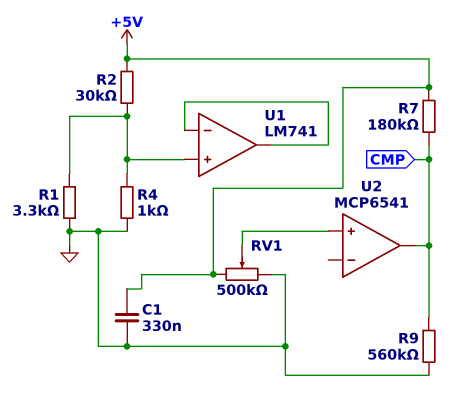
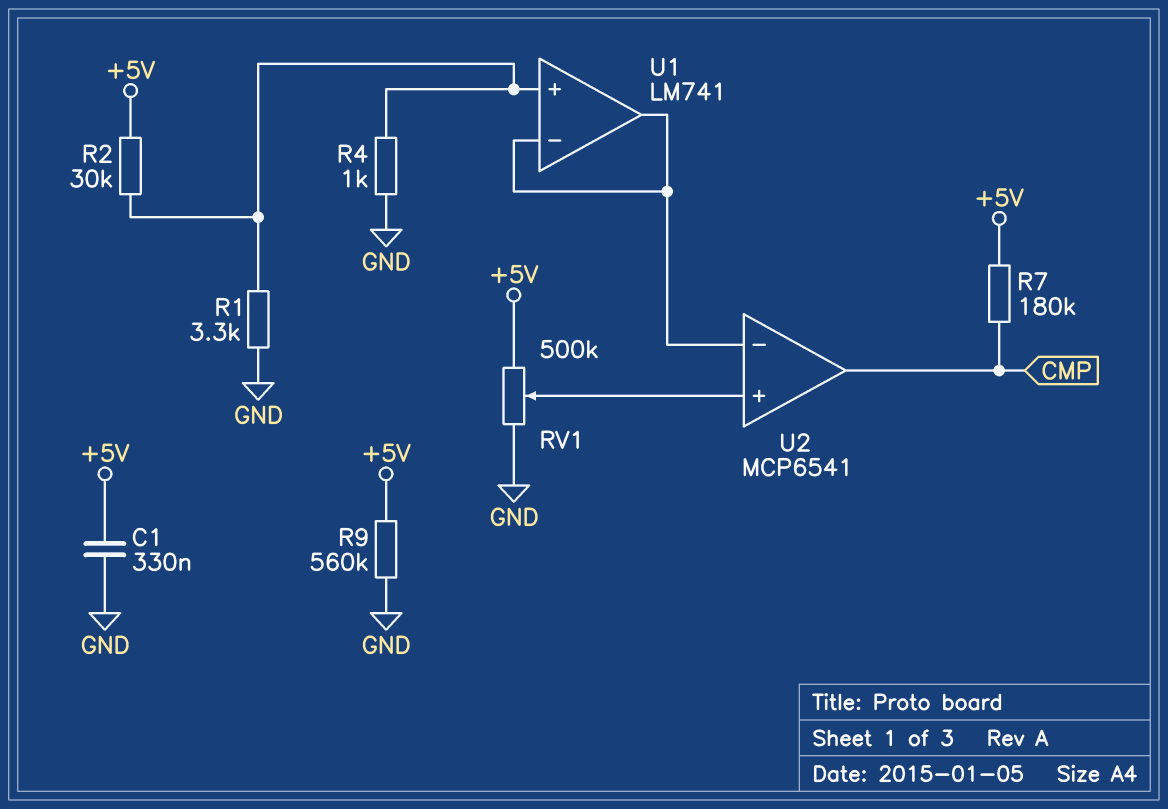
R9: 560k (CMP, GND) -> 560k (+5V, GND)
U2 pin in-: none -> U1/in-

